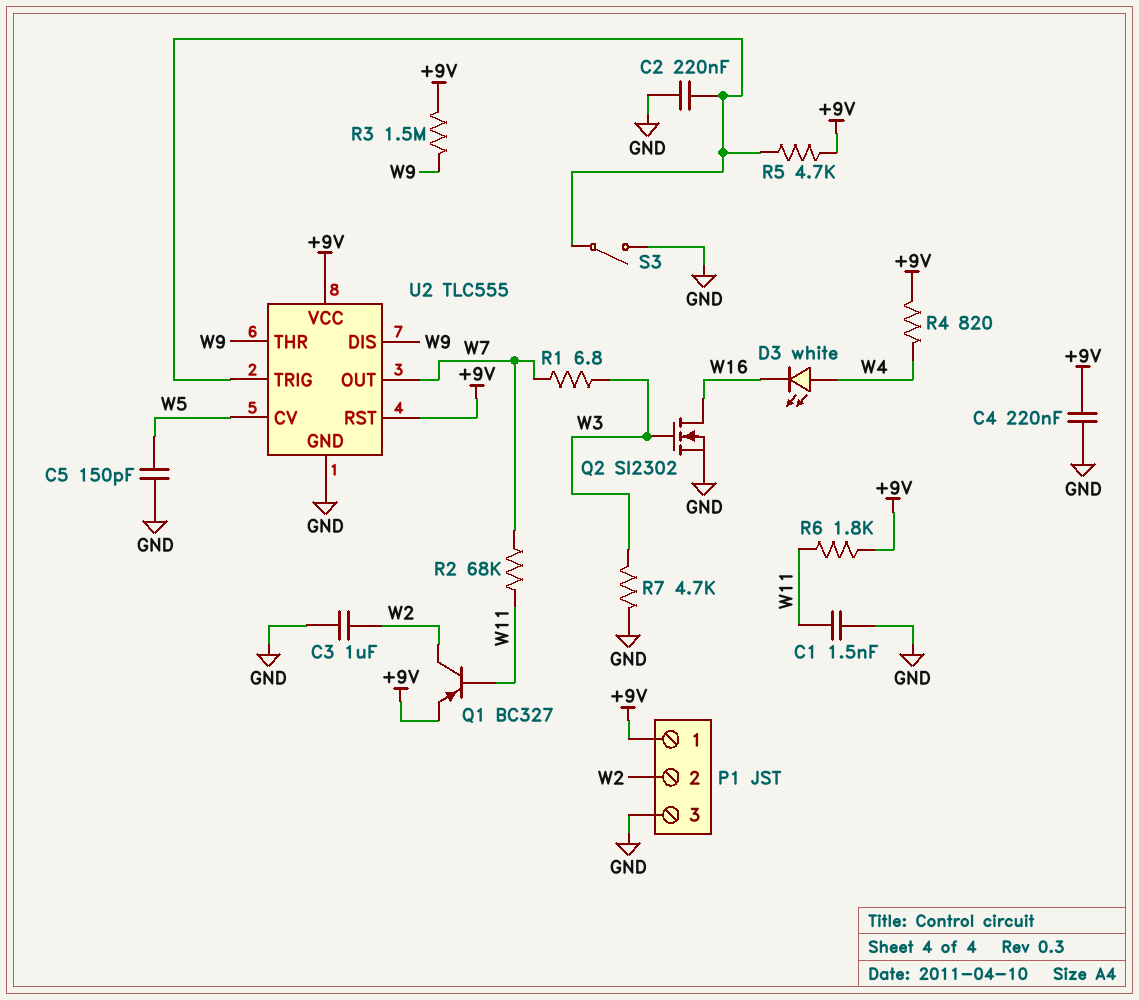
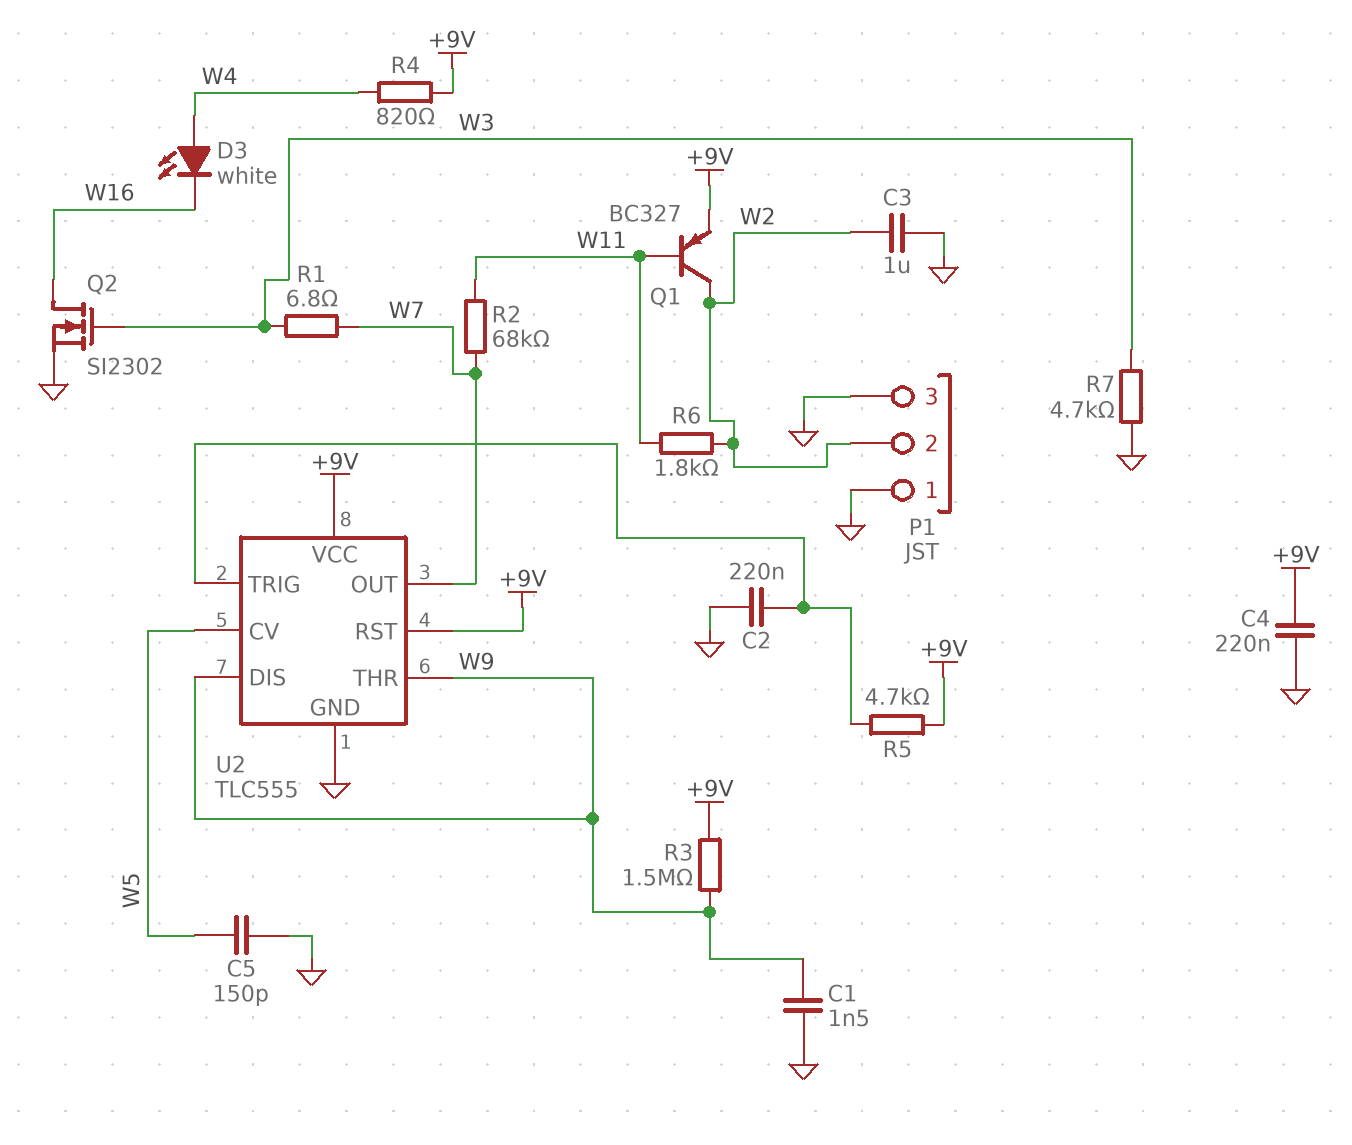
C1: 1.5nF (GND, W11) -> 1.5nF (GND, W9)
P1 pin 1: +9V -> GND
R6: 1.8k (+9V, W11) -> 1.8k (W2, W11)
S3: switch (GND, U2/TRIG) -> none

